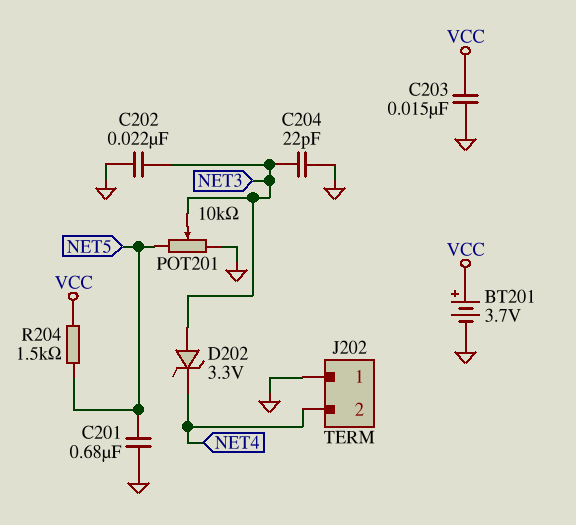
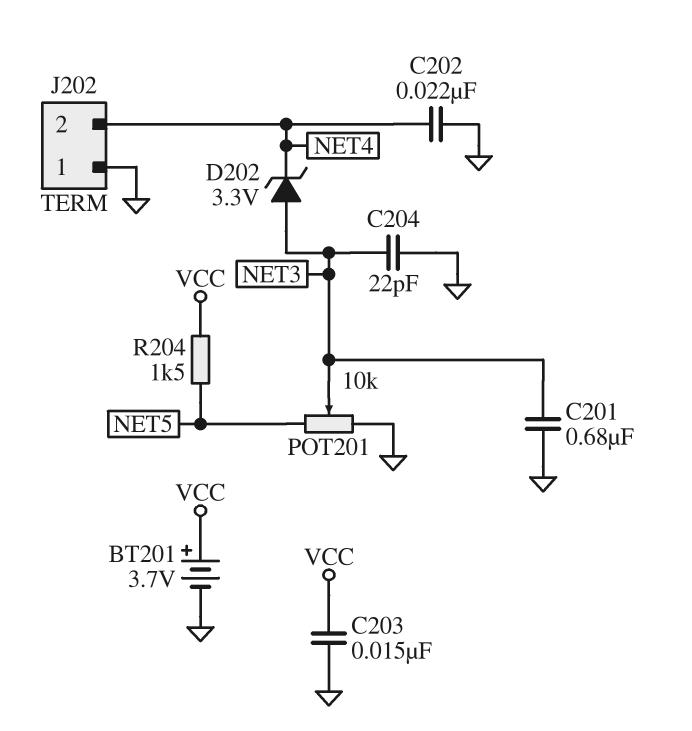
C201: 680nF (GND, NET5) -> 680nF (GND, NET3)
C202: 22nF (GND, NET3) -> 22nF (GND, NET4)

